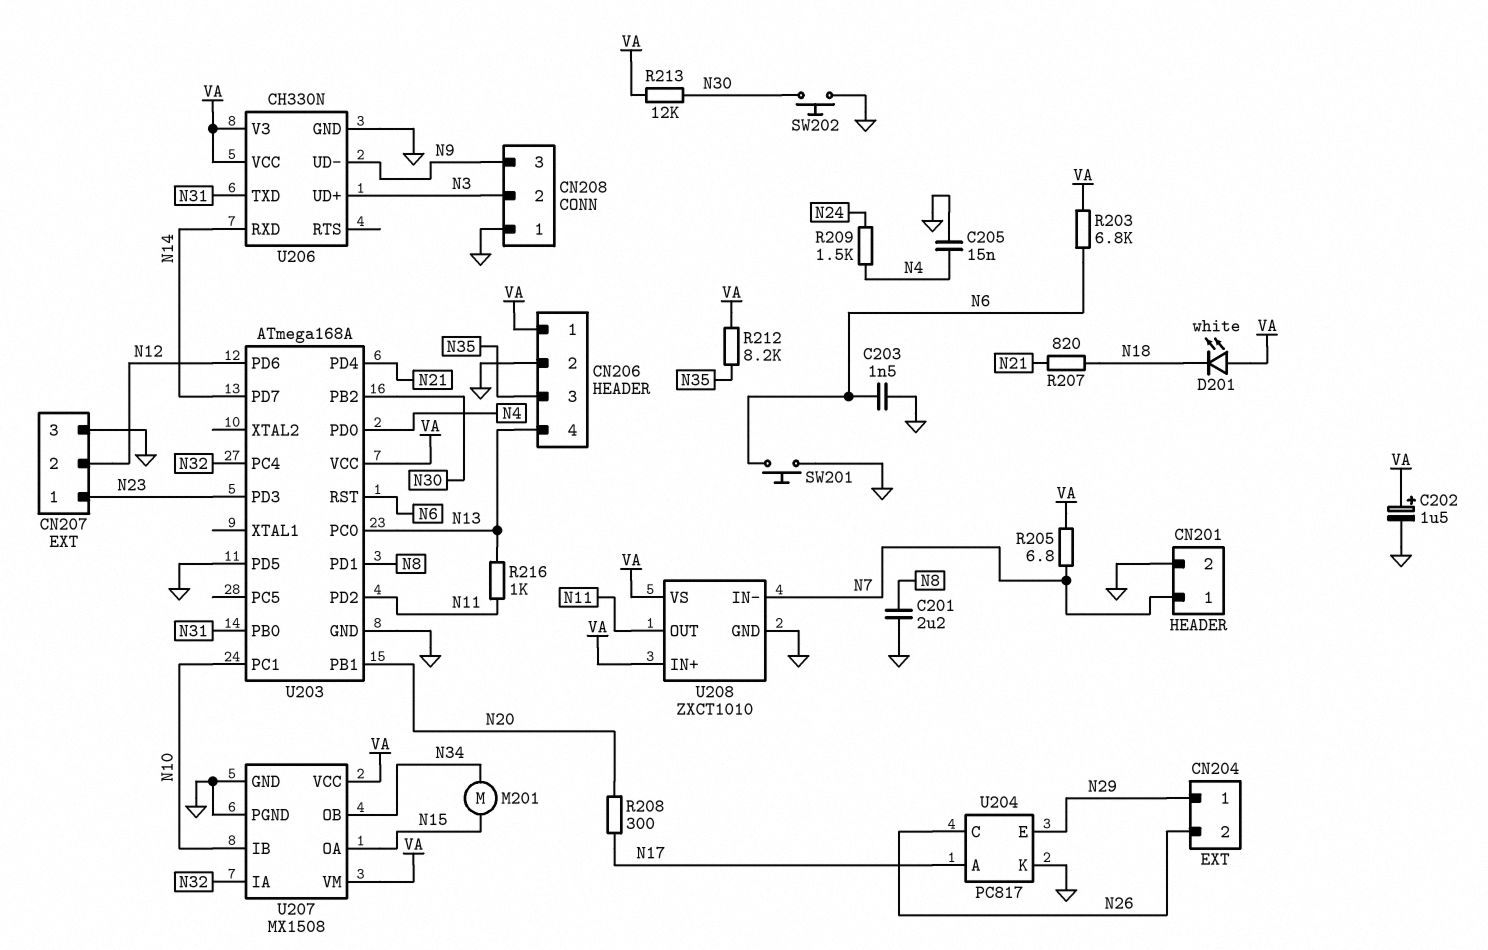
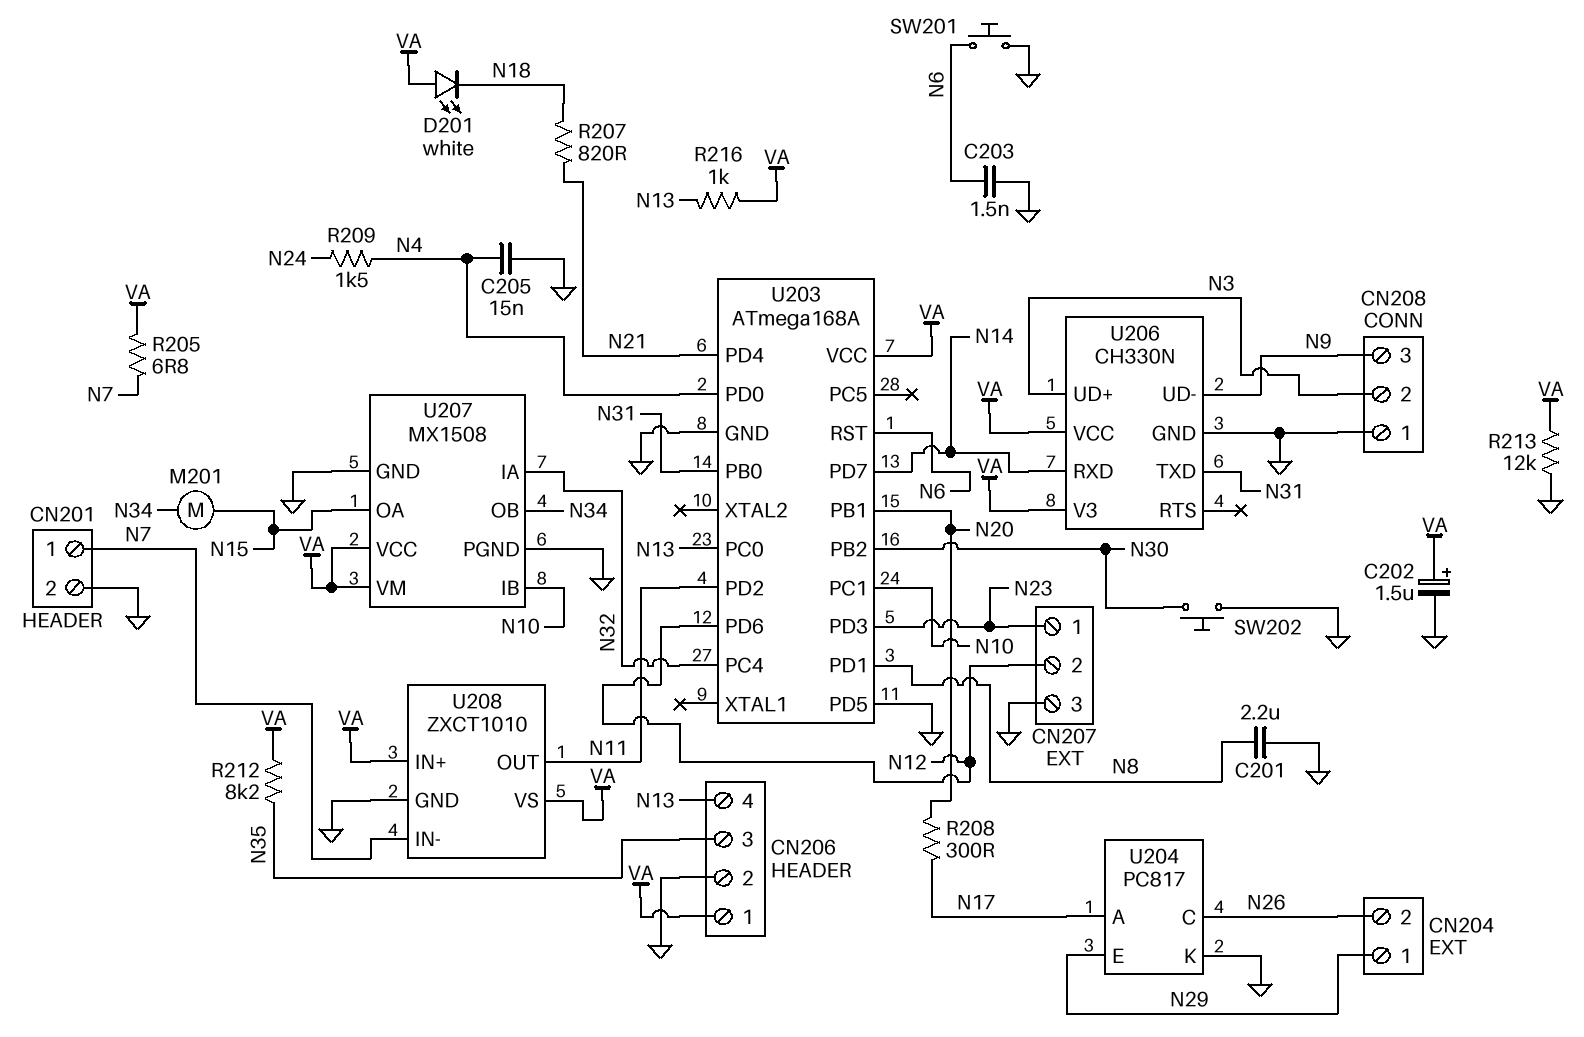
R203: 6.8k (N6, VA) -> none
R213: 12k (N30, VA) -> 12k (GND, VA)
R216: 1k (N11, N13) -> 1k (N13, VA)

